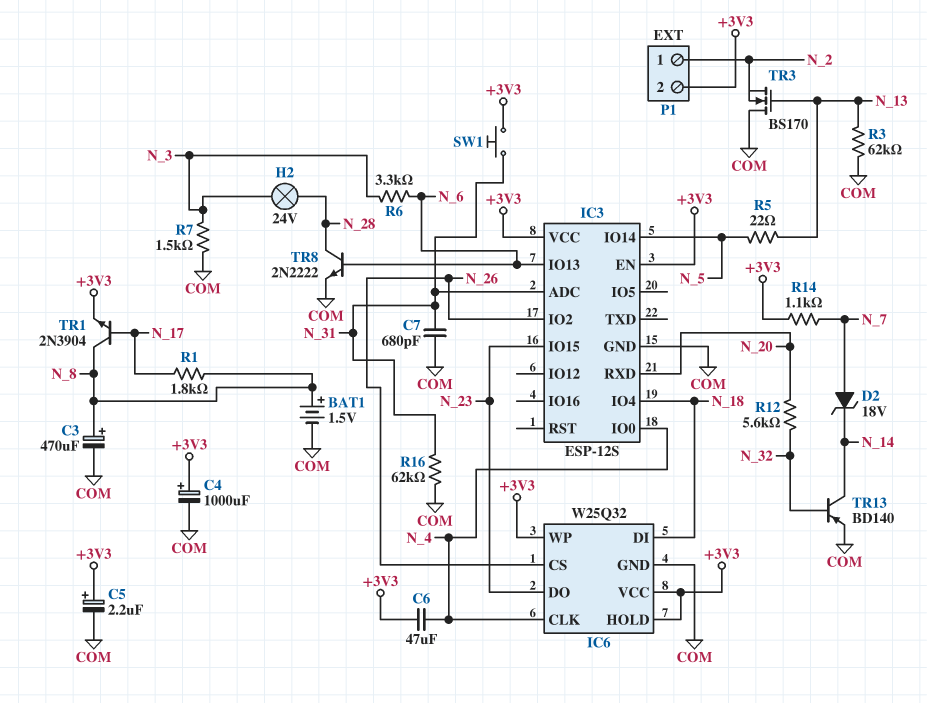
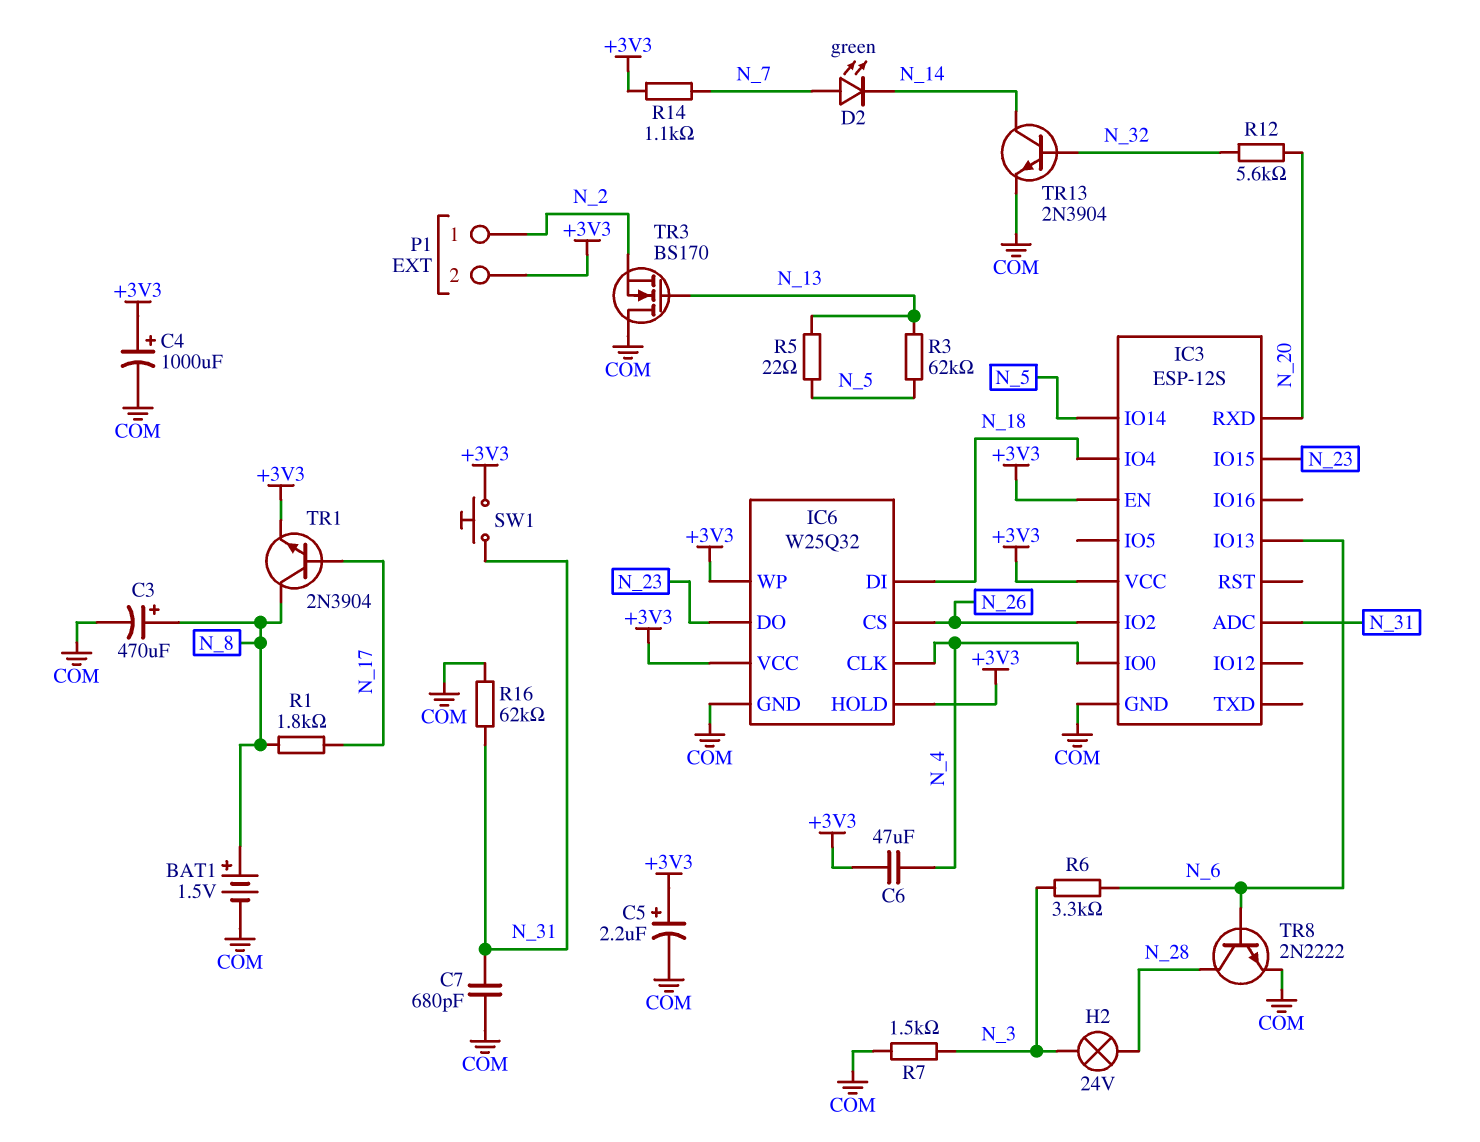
D2: zener 18V (A N_7, K N_14) -> LED green (A N_7, K N_14)
R3: 62k (COM, N_13) -> 62k (N_5, N_13)
TR13: PNP BD140 (B N_32, C N_14, E COM) -> NPN 2N3904 (B N_32, C N_14, E COM)

